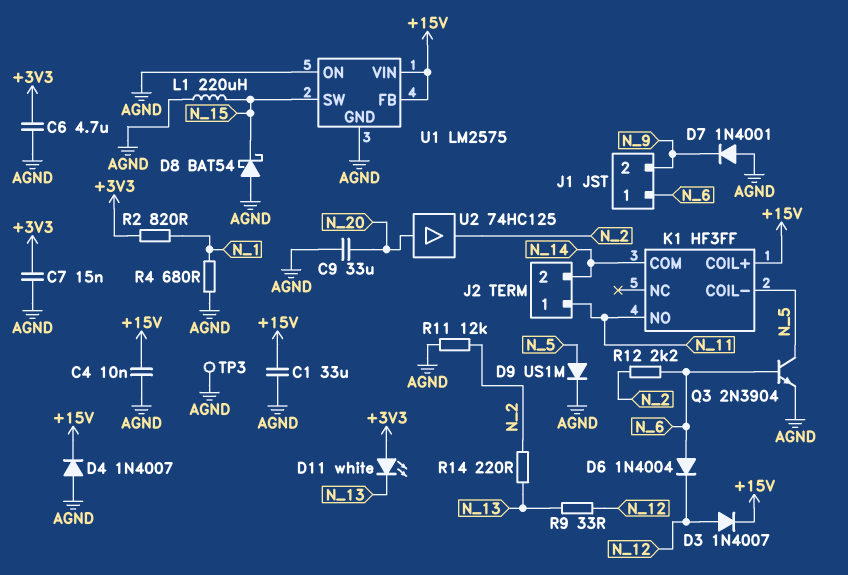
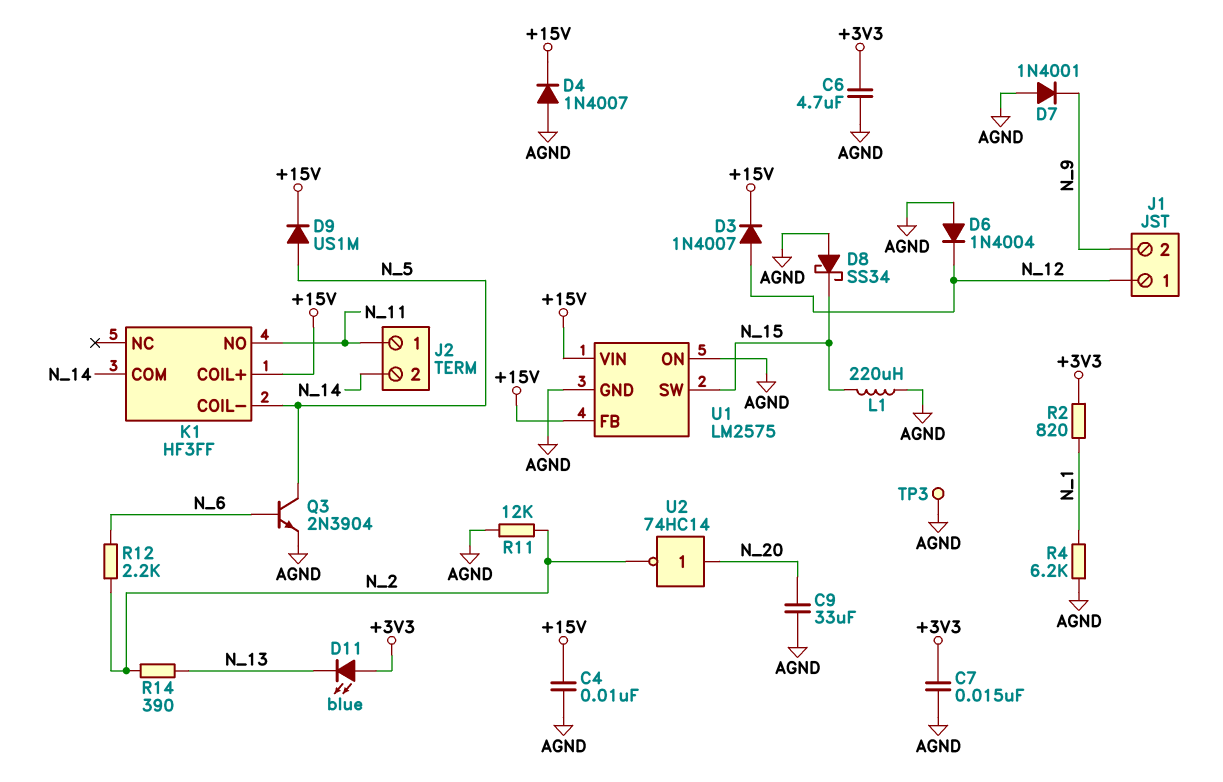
C1: 33uF (+15V, AGND) -> none
D6: diode 1N4004 (A N_6, K N_12) -> diode 1N4004 (A AGND, K N_12)
D8: schottky BAT54 (A AGND, K N_15) -> schottky SS34 (A AGND, K N_15)
D9: diode US1M (A N_5, K AGND) -> diode US1M (A N_5, K +15V)
D11: LED white (A +3V3, K N_13) -> LED blue (A +3V3, K N_13)
J1 pin 1: N_6 -> N_12
R4: 680 (AGND, N_1) -> 6.2k (AGND, N_1)
R9: 33 (N_12, N_13) -> none
R14: 220 (N_2, N_13) -> 390 (N_2, N_13)
U2: buffer 74HC125 (in N_20, out N_2) -> NOT 74HC14 (in N_20, out N_2)

